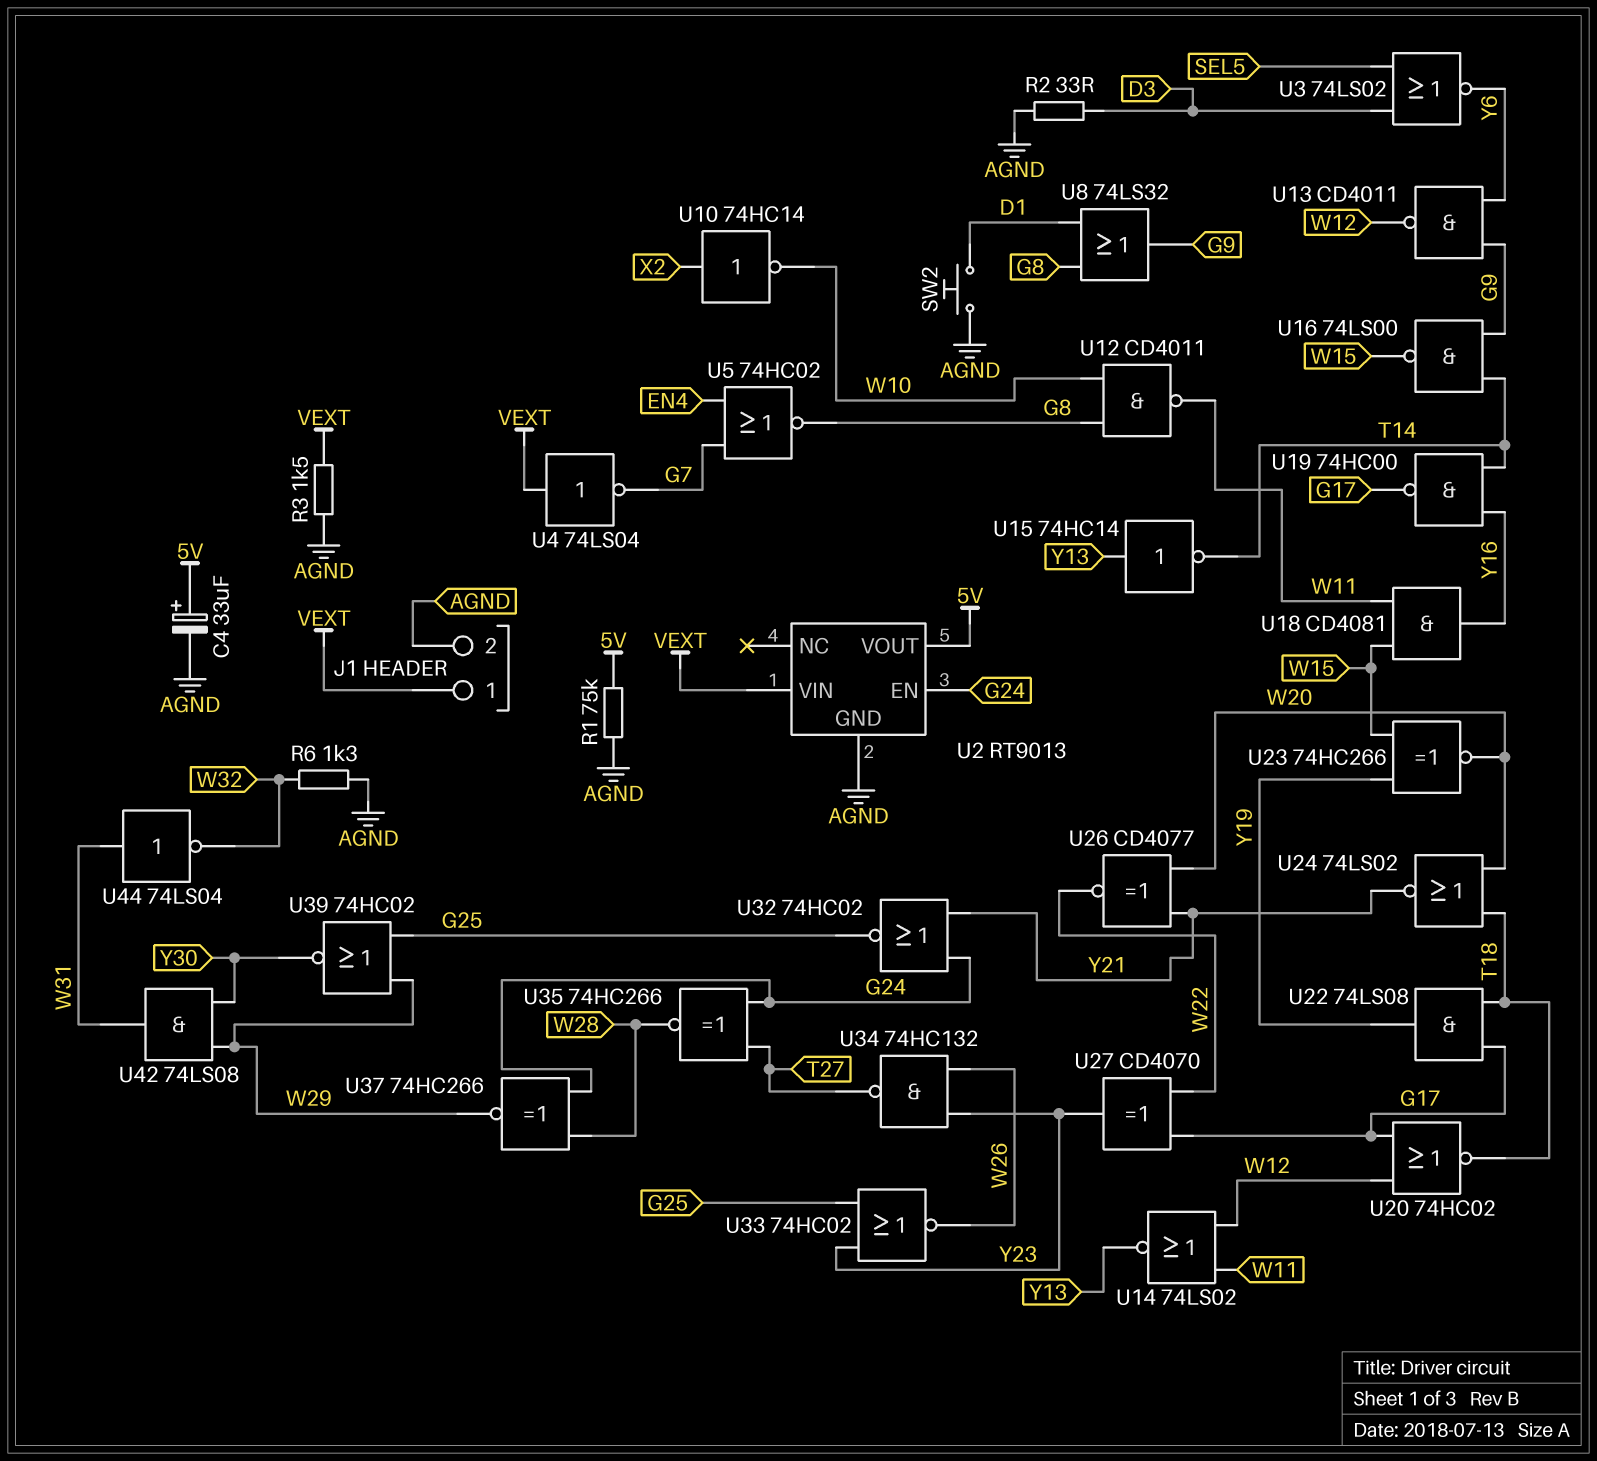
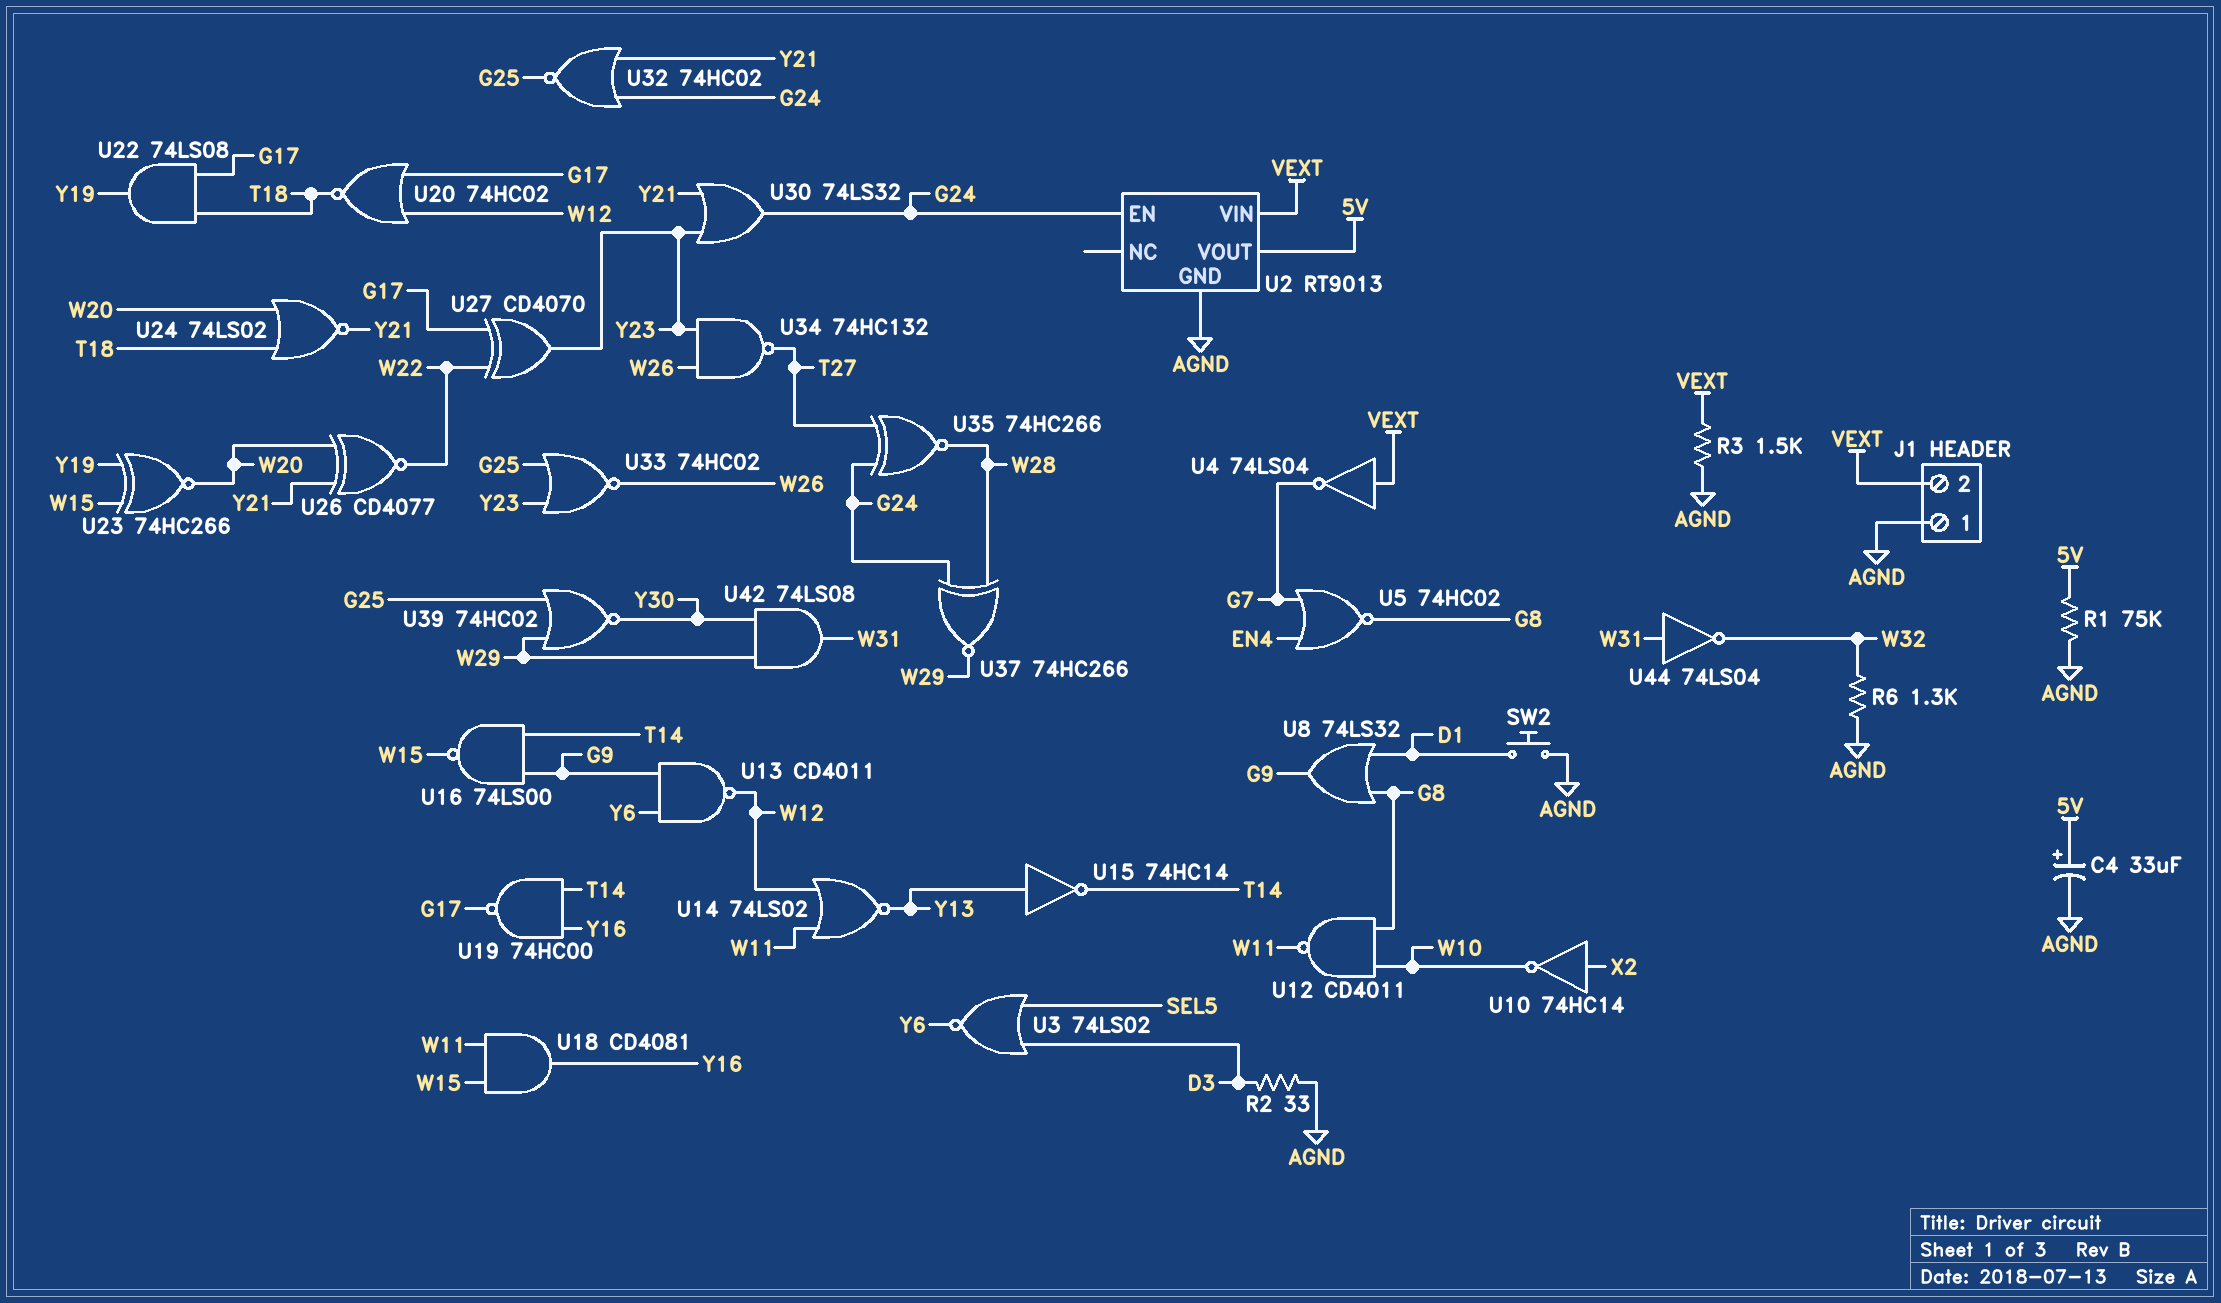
J1 pin 1: VEXT -> AGND
J1 pin 2: AGND -> VEXT
U30: none -> OR 74LS32 (in Y21, in Y23, out G24)

